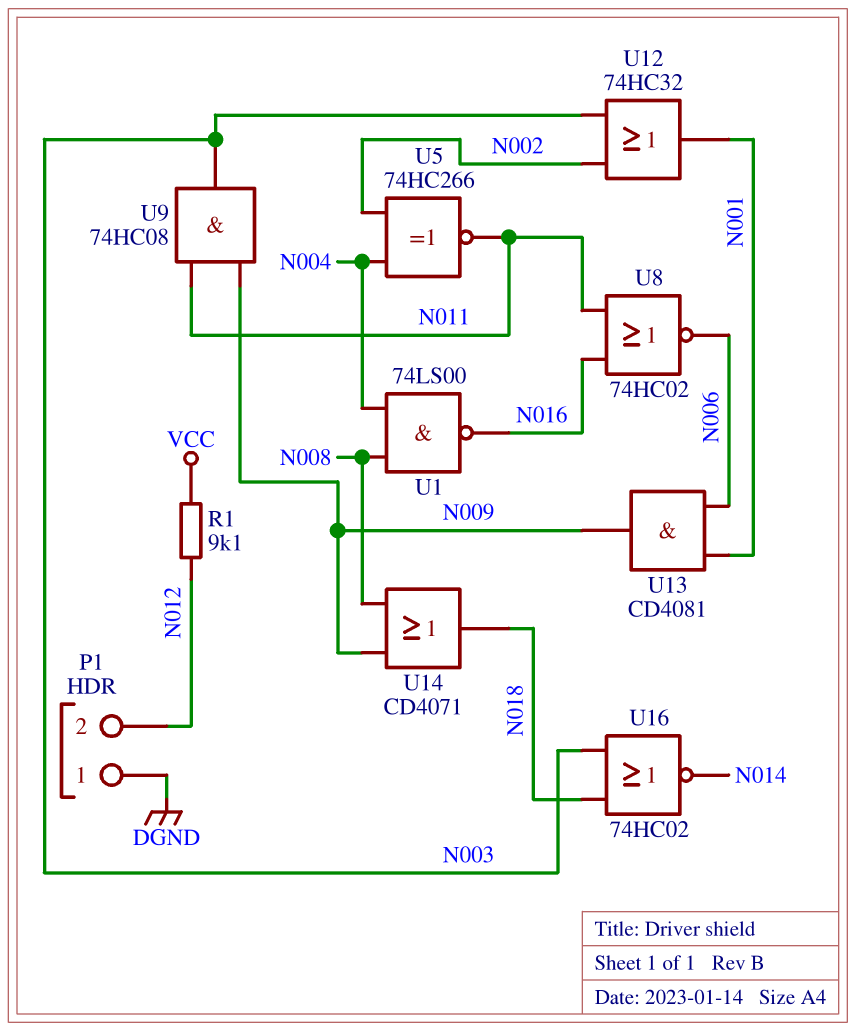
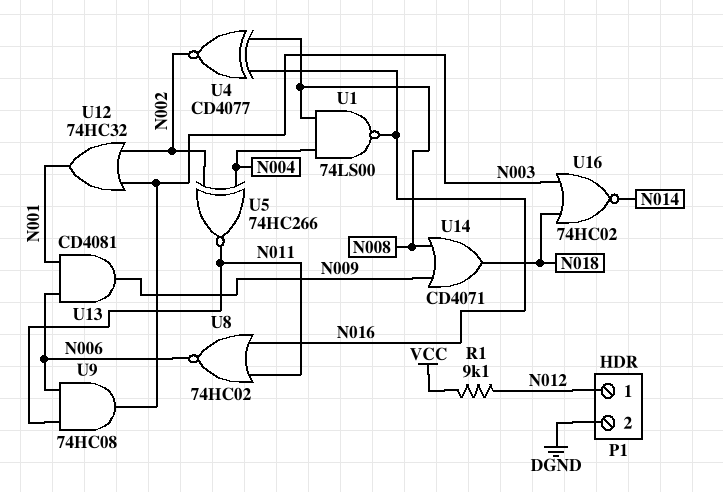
P1 pin 1: DGND -> N012
P1 pin 2: N012 -> DGND
U4: none -> XNOR CD4077 (in N008, in N016, out N002)
U9: AND 74HC08 (in N009, in N011, out N003) -> AND 74HC08 (in N006, in N011, out N003)

